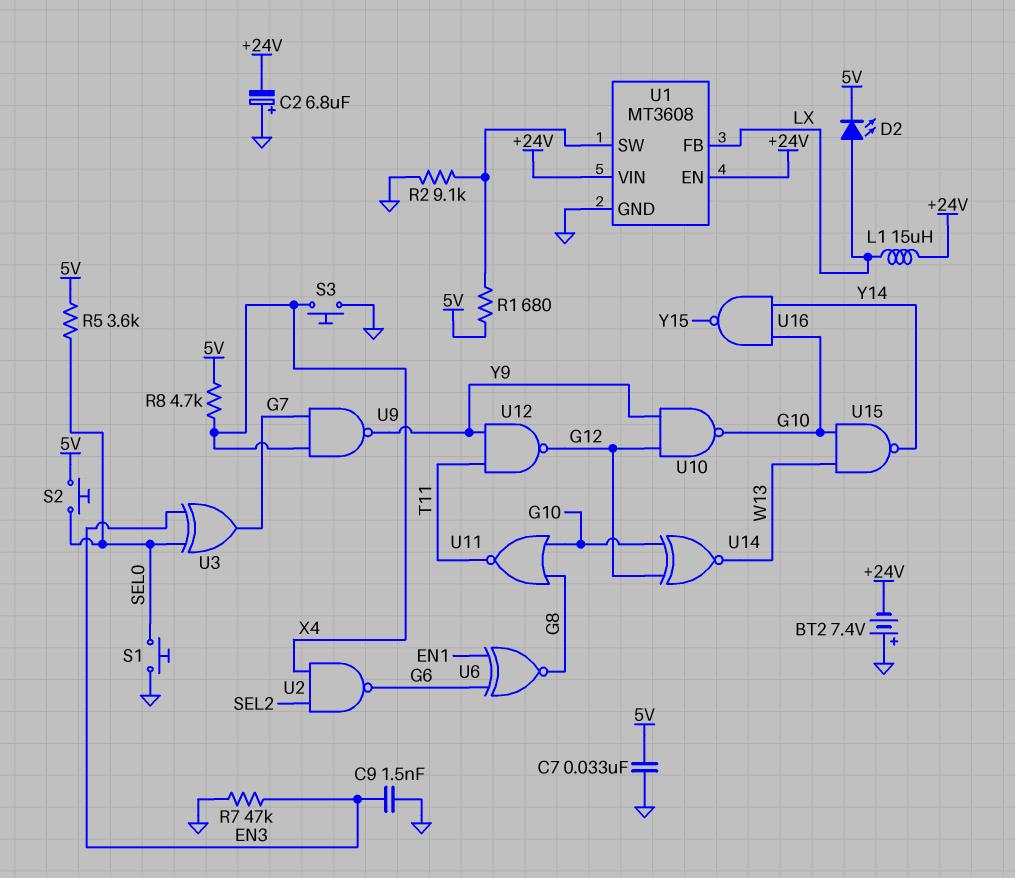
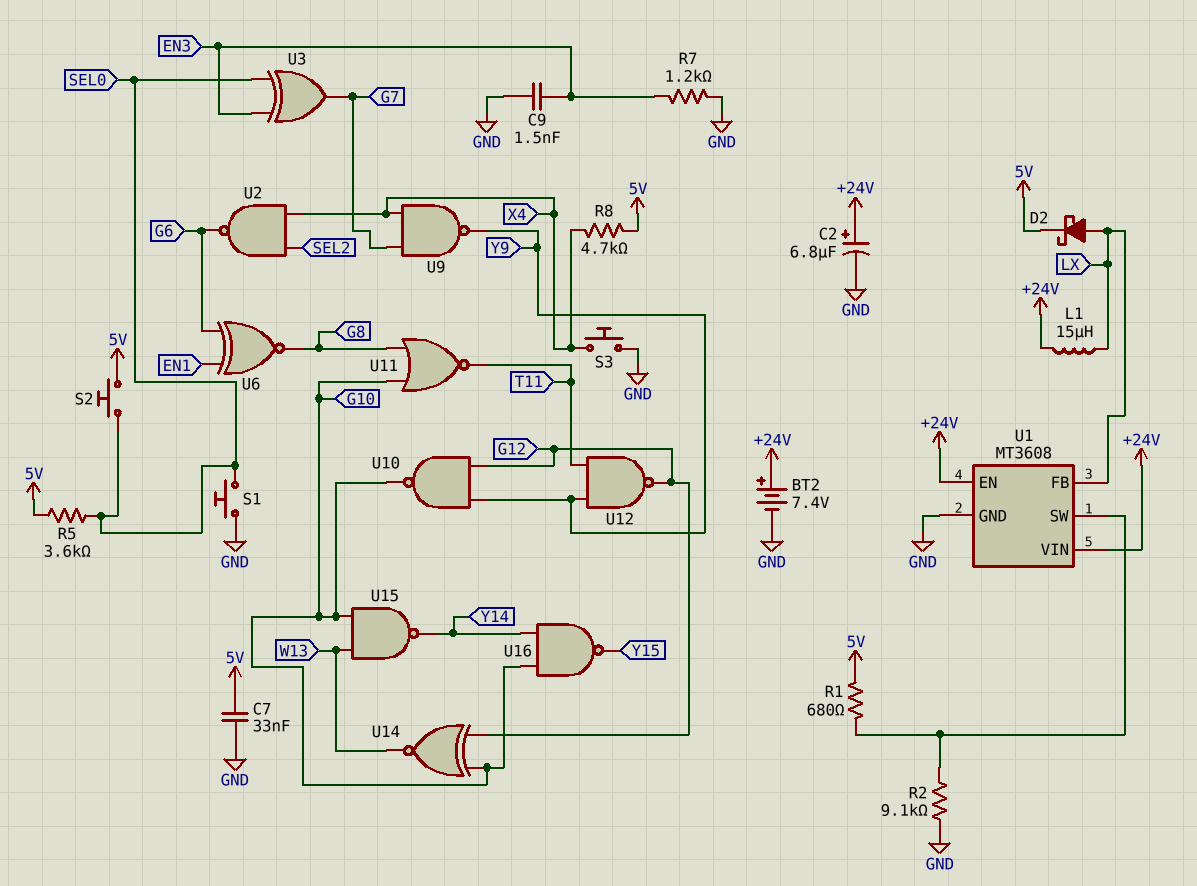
BT2: 7.4V (plus GND, minus +24V) -> 7.4V (plus +24V, minus GND)
C2: 6.8uF (plus GND, minus +24V) -> 6.8uF (plus +24V, minus GND)
D2: LED (A LX, K 5V) -> schottky (A LX, K 5V)
R7: 47k (EN3, GND) -> 1.2k (EN3, GND)

